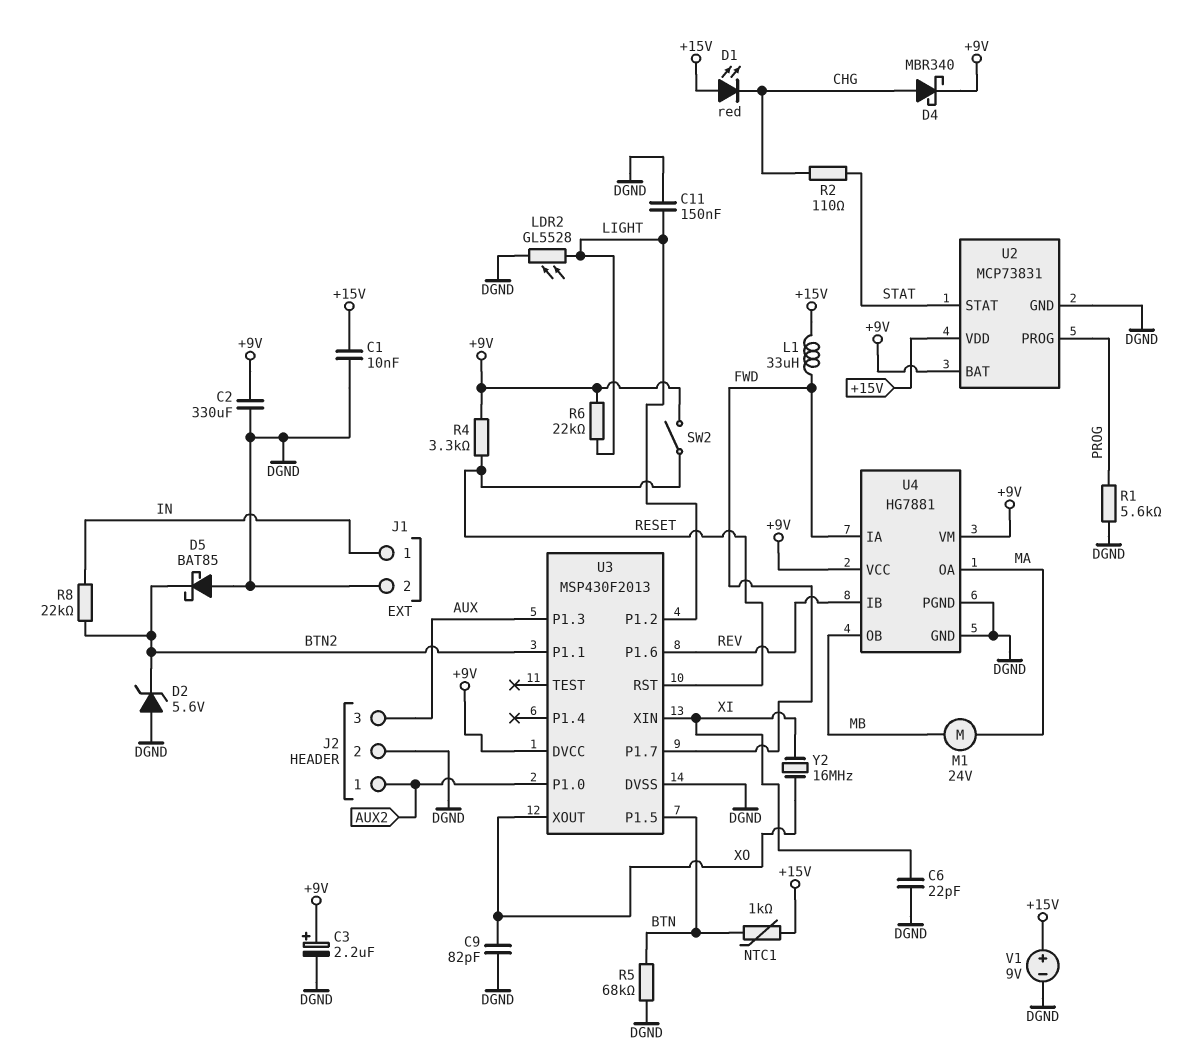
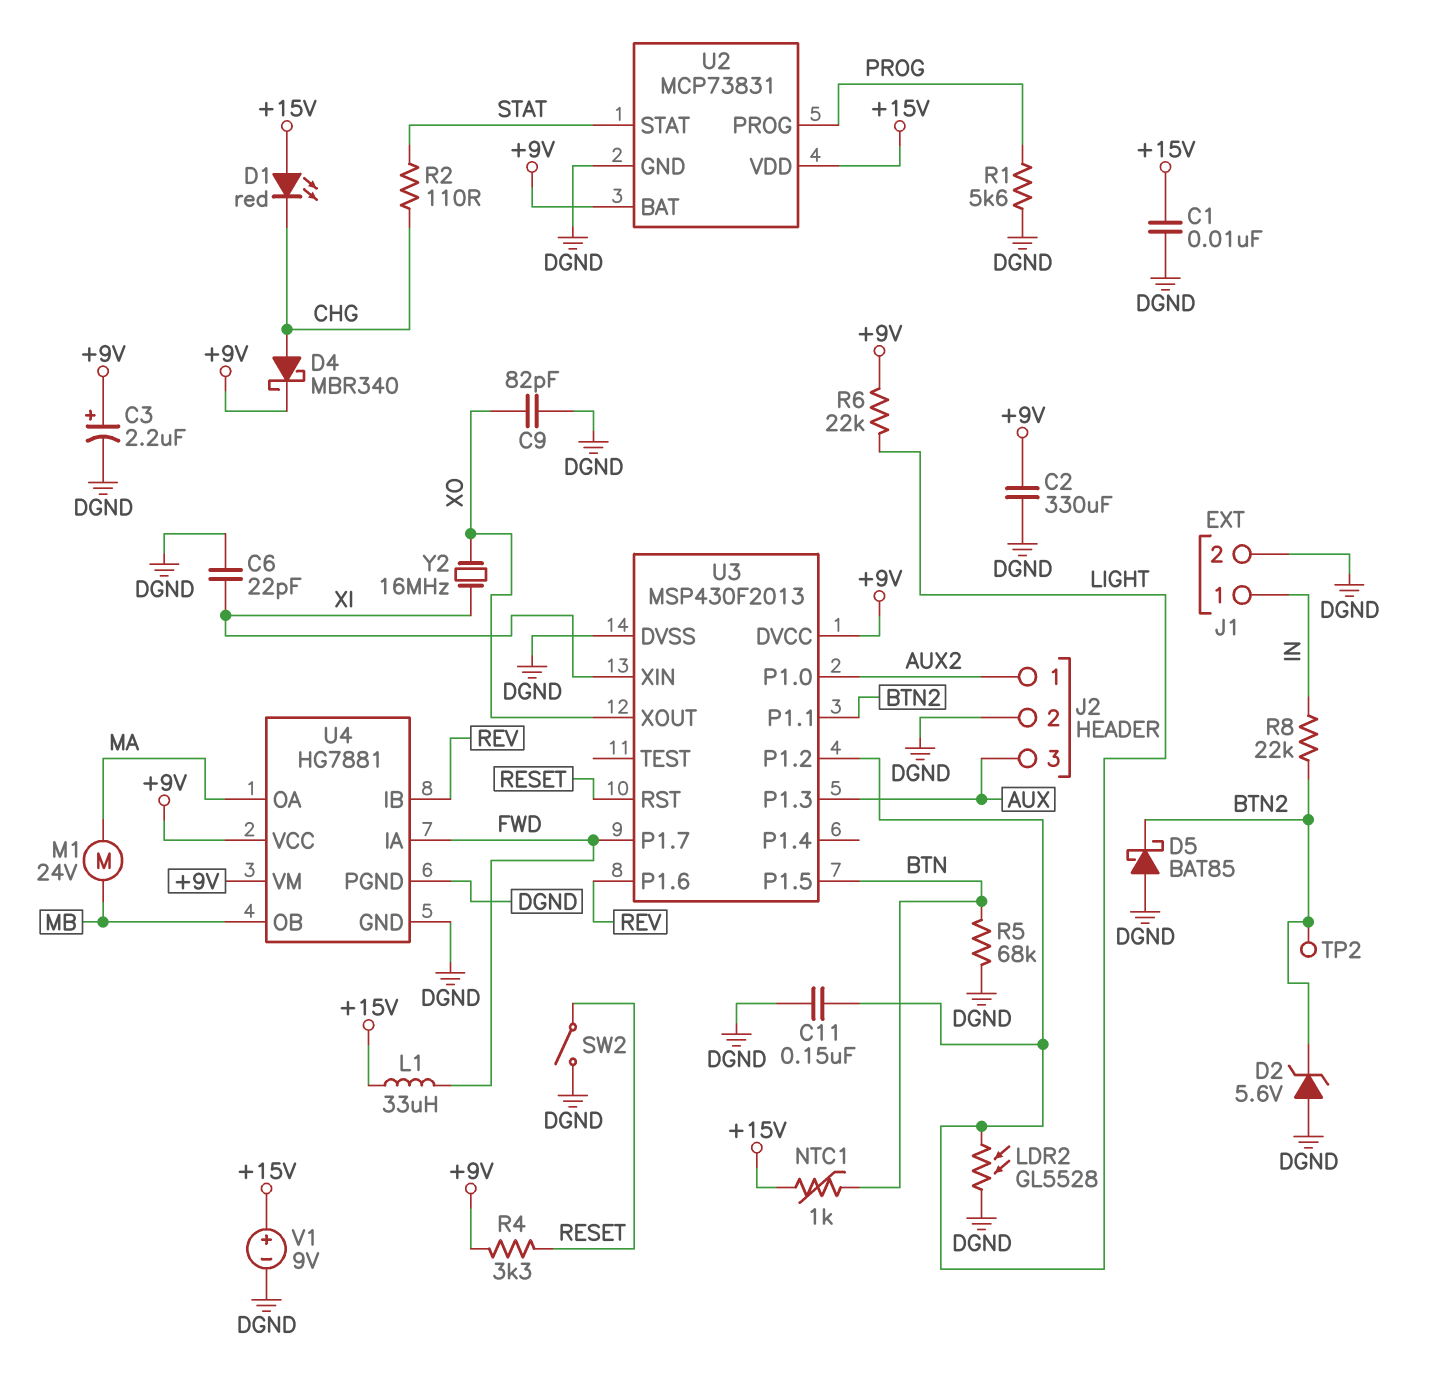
SW2: switch (+9V, RESET) -> switch (DGND, RESET)
TP2: none -> test point (BTN2)

